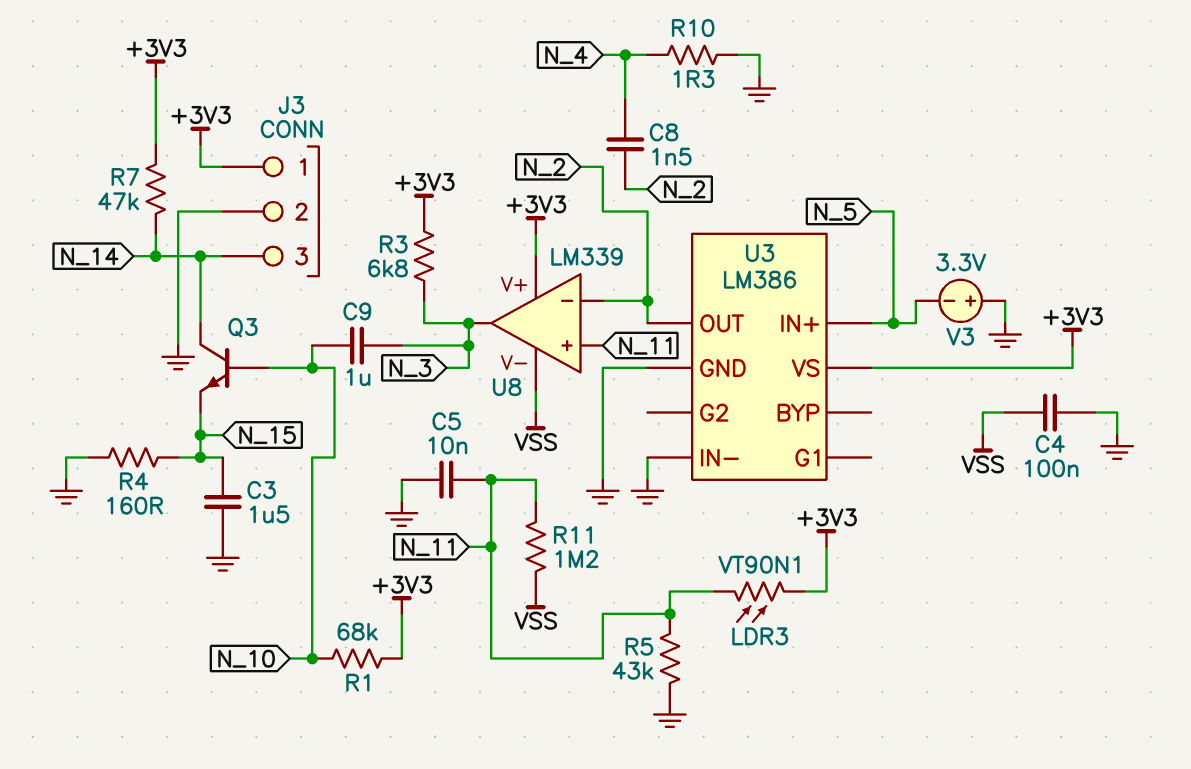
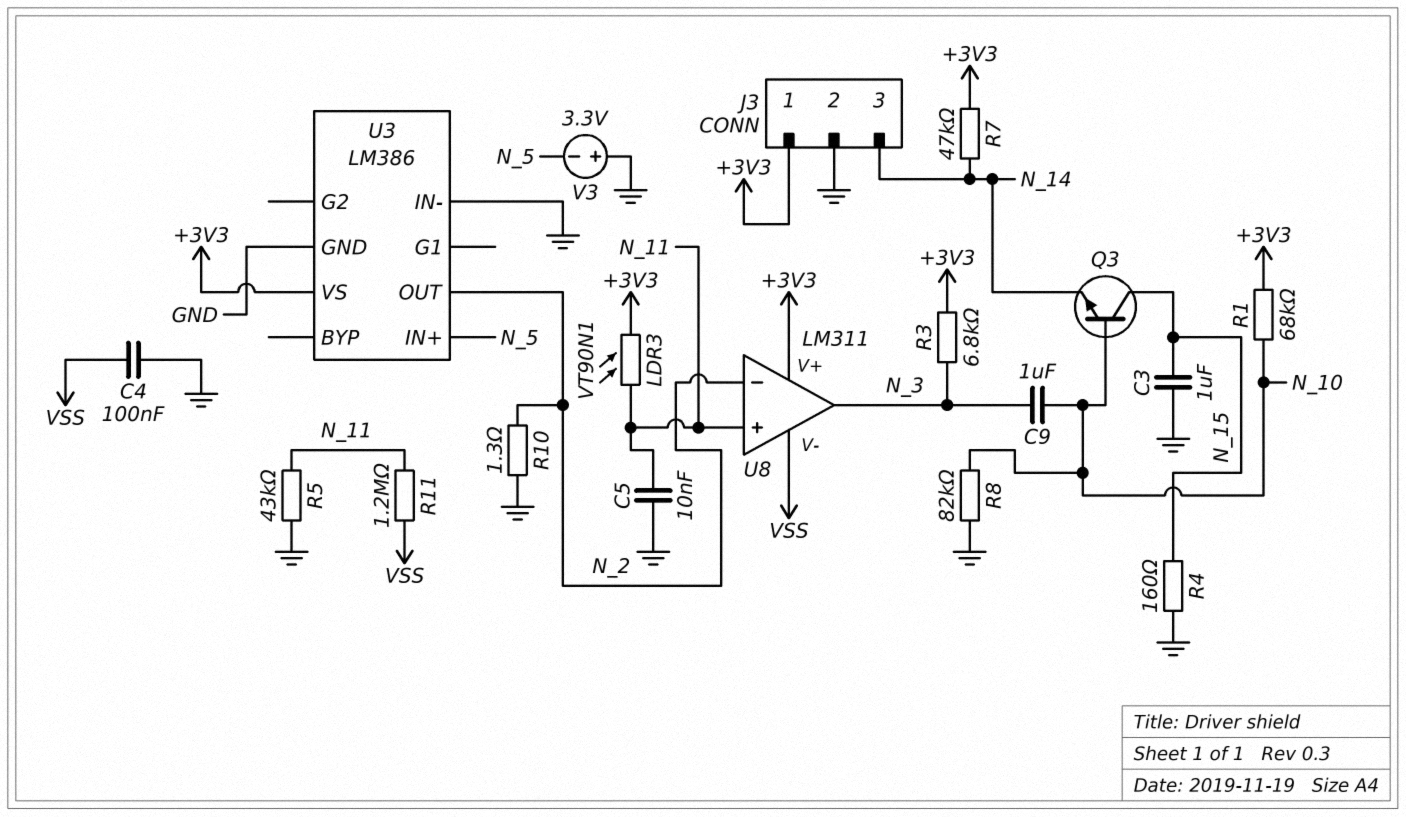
C3: 1.5uF (GND, N_15) -> 1uF (GND, N_15)
C8: 1.5nF (N_2, N_4) -> none
Q3: NPN (B N_10, C N_14, E N_15) -> NPN (B N_10, C N_15, E N_14)
R8: none -> 82k (GND, N_10)
R10: 1.3 (GND, N_4) -> 1.3 (GND, N_2)
U8: LM339 -> LM311

